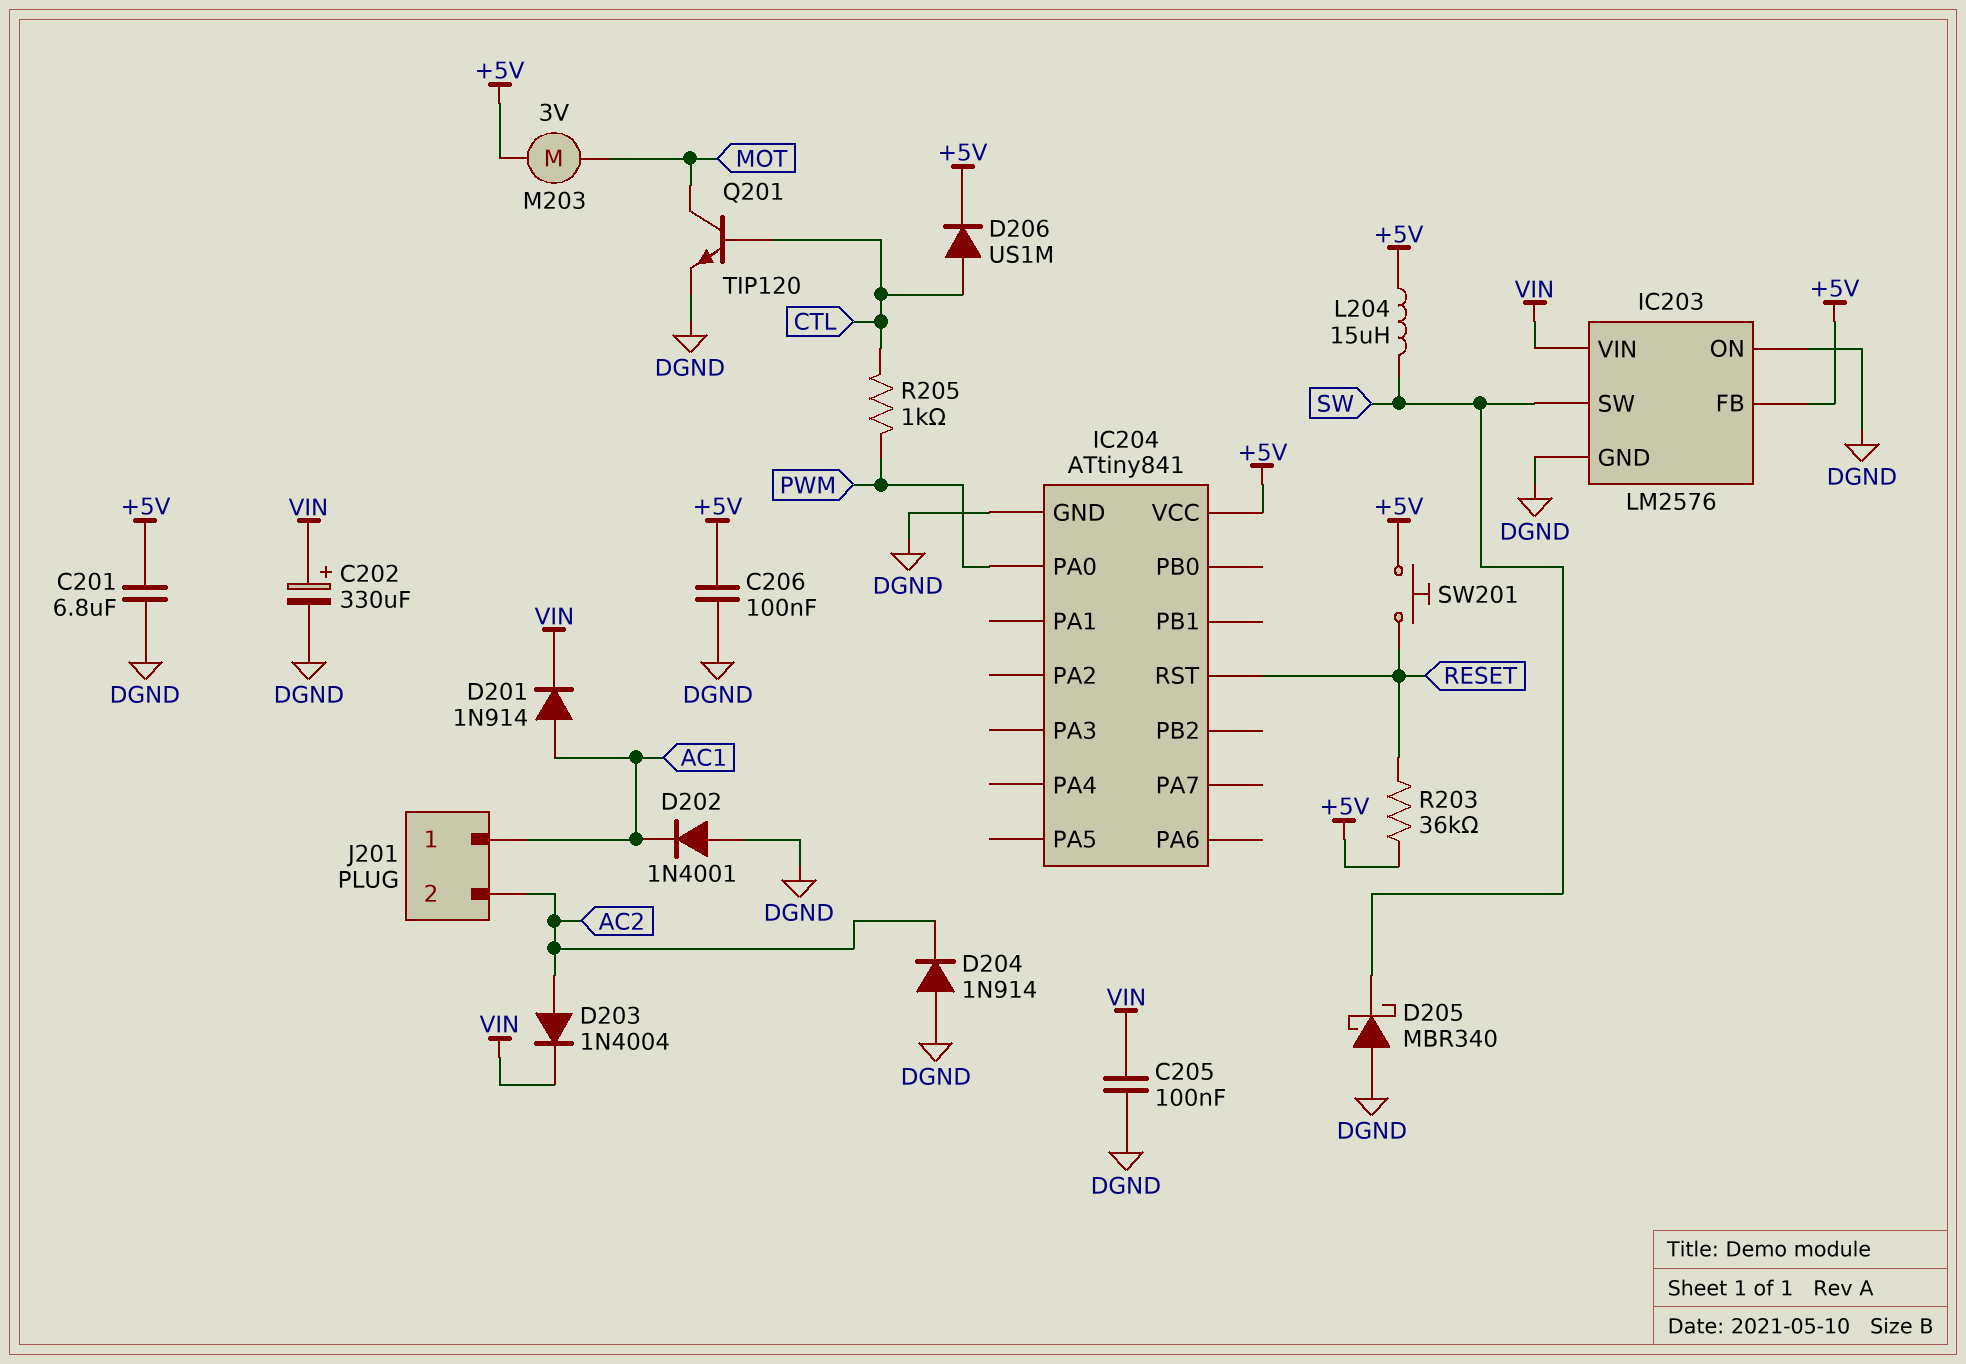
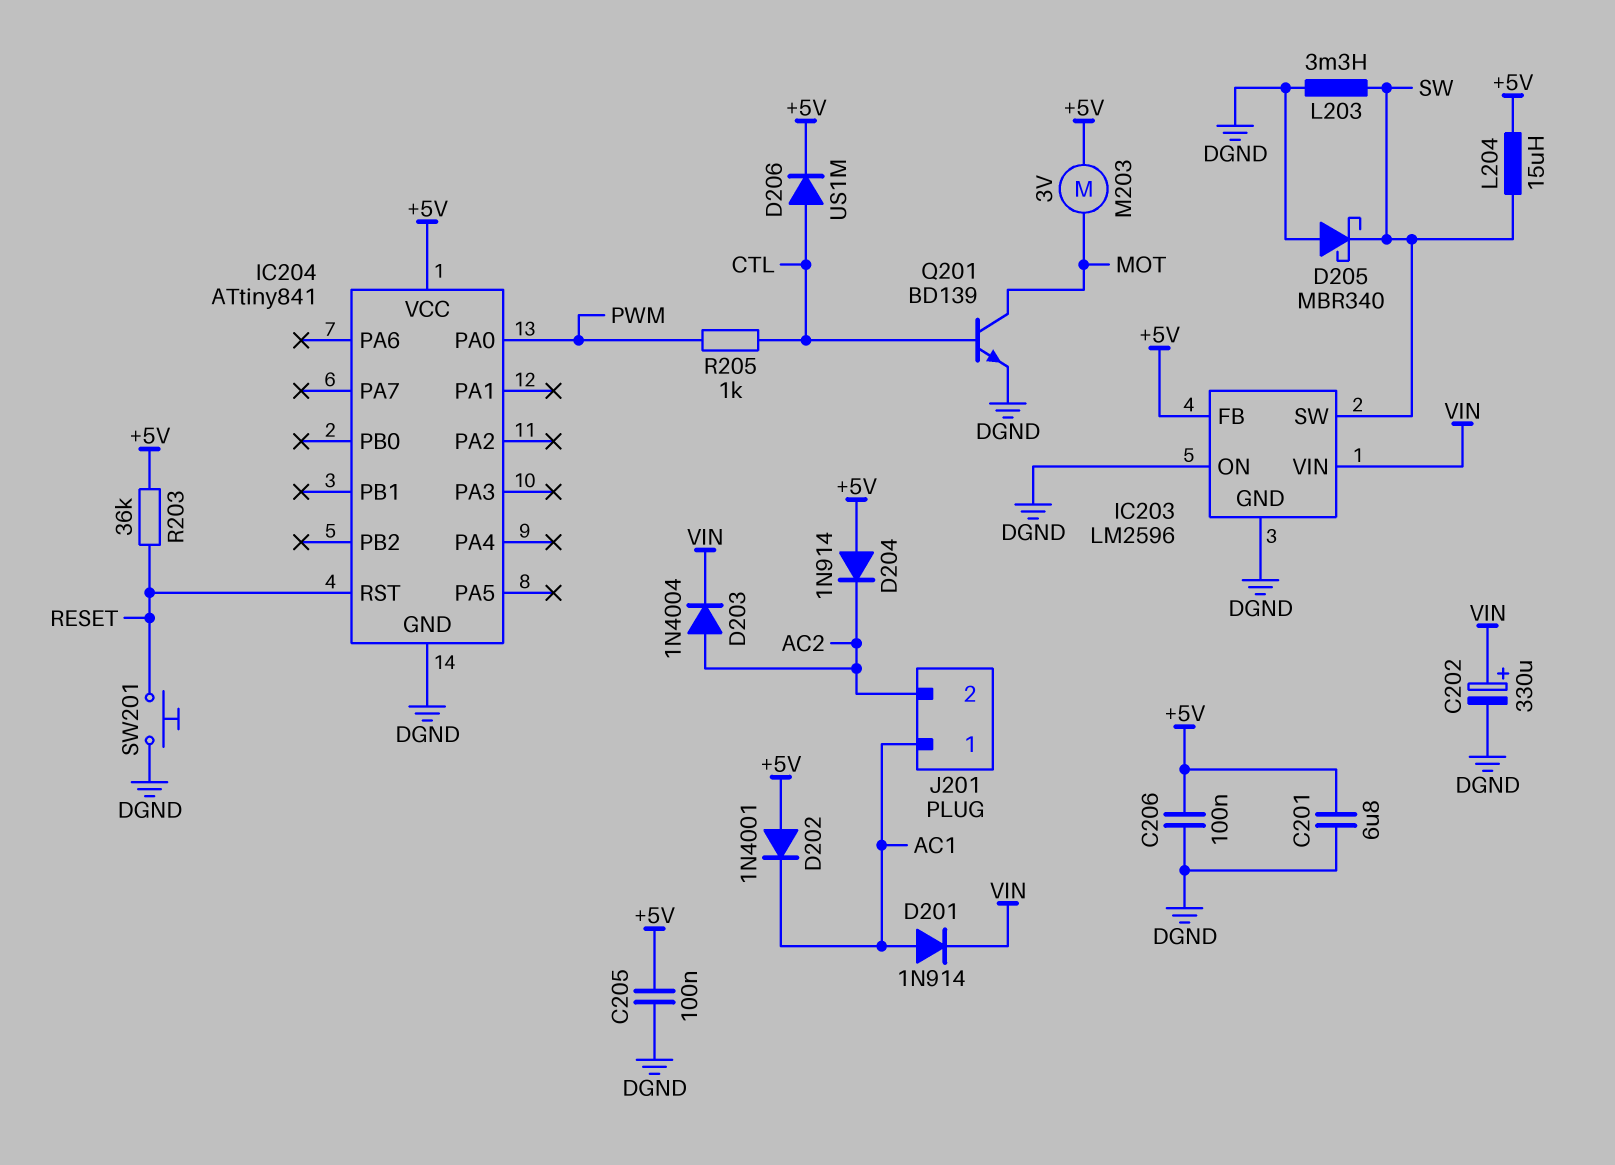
C205: 100nF (DGND, VIN) -> 100nF (+5V, DGND)
D202: diode 1N4001 (A DGND, K AC1) -> diode 1N4001 (A +5V, K AC1)
D204: diode 1N914 (A DGND, K AC2) -> diode 1N914 (A +5V, K AC2)
IC203: LM2576 -> LM2596
L203: none -> 3.3mH (DGND, SW)
Q201: NPN TIP120 (B CTL, C MOT, E DGND) -> NPN BD139 (B CTL, C MOT, E DGND)
SW201: button (+5V, RESET) -> button (DGND, RESET)

